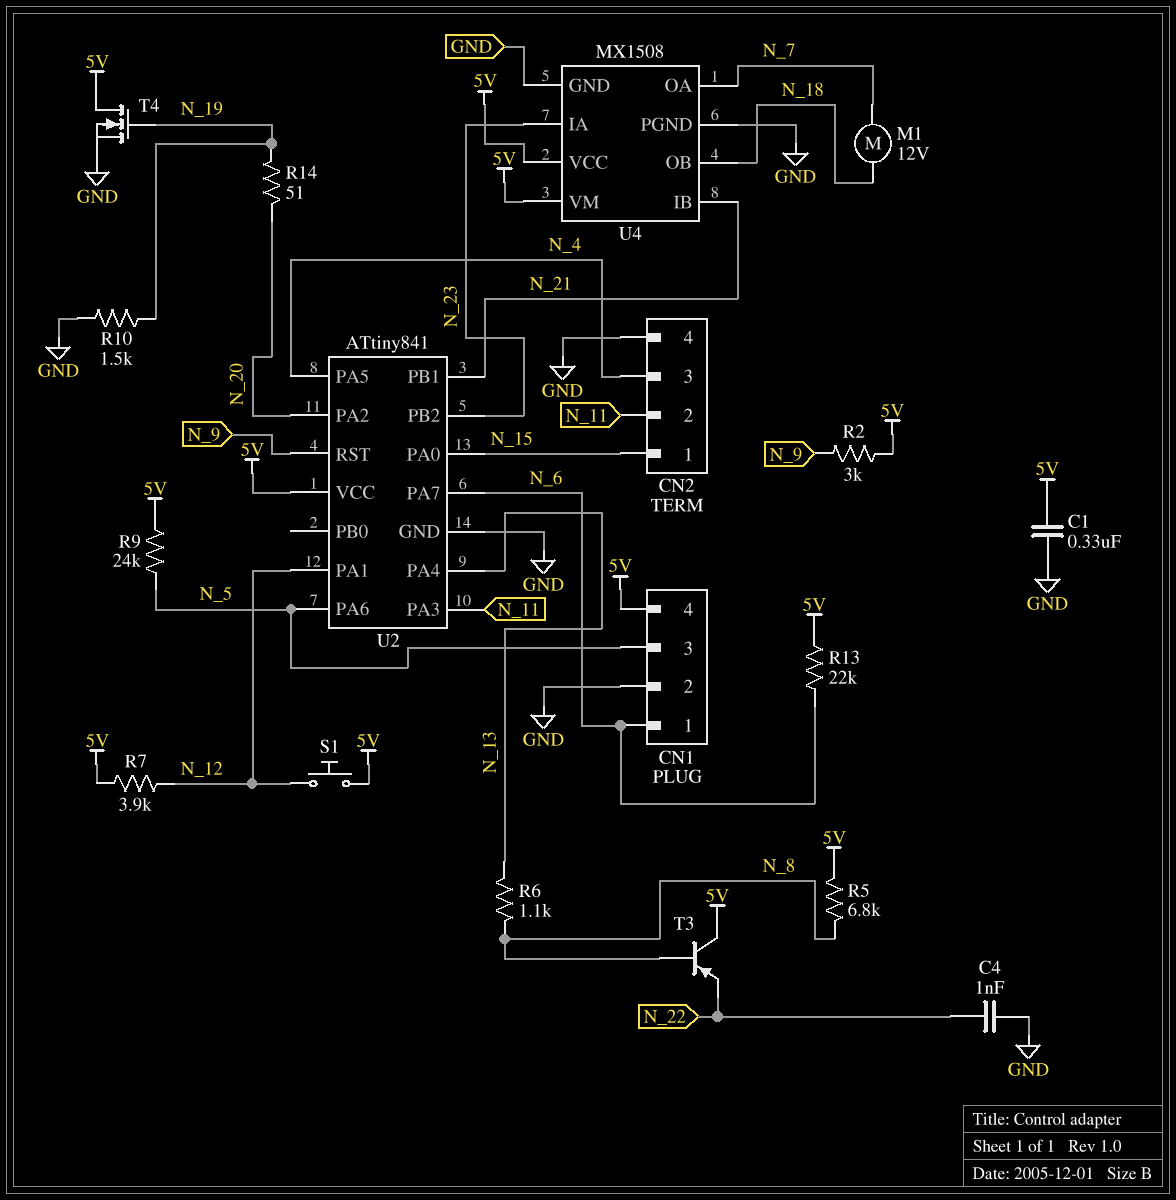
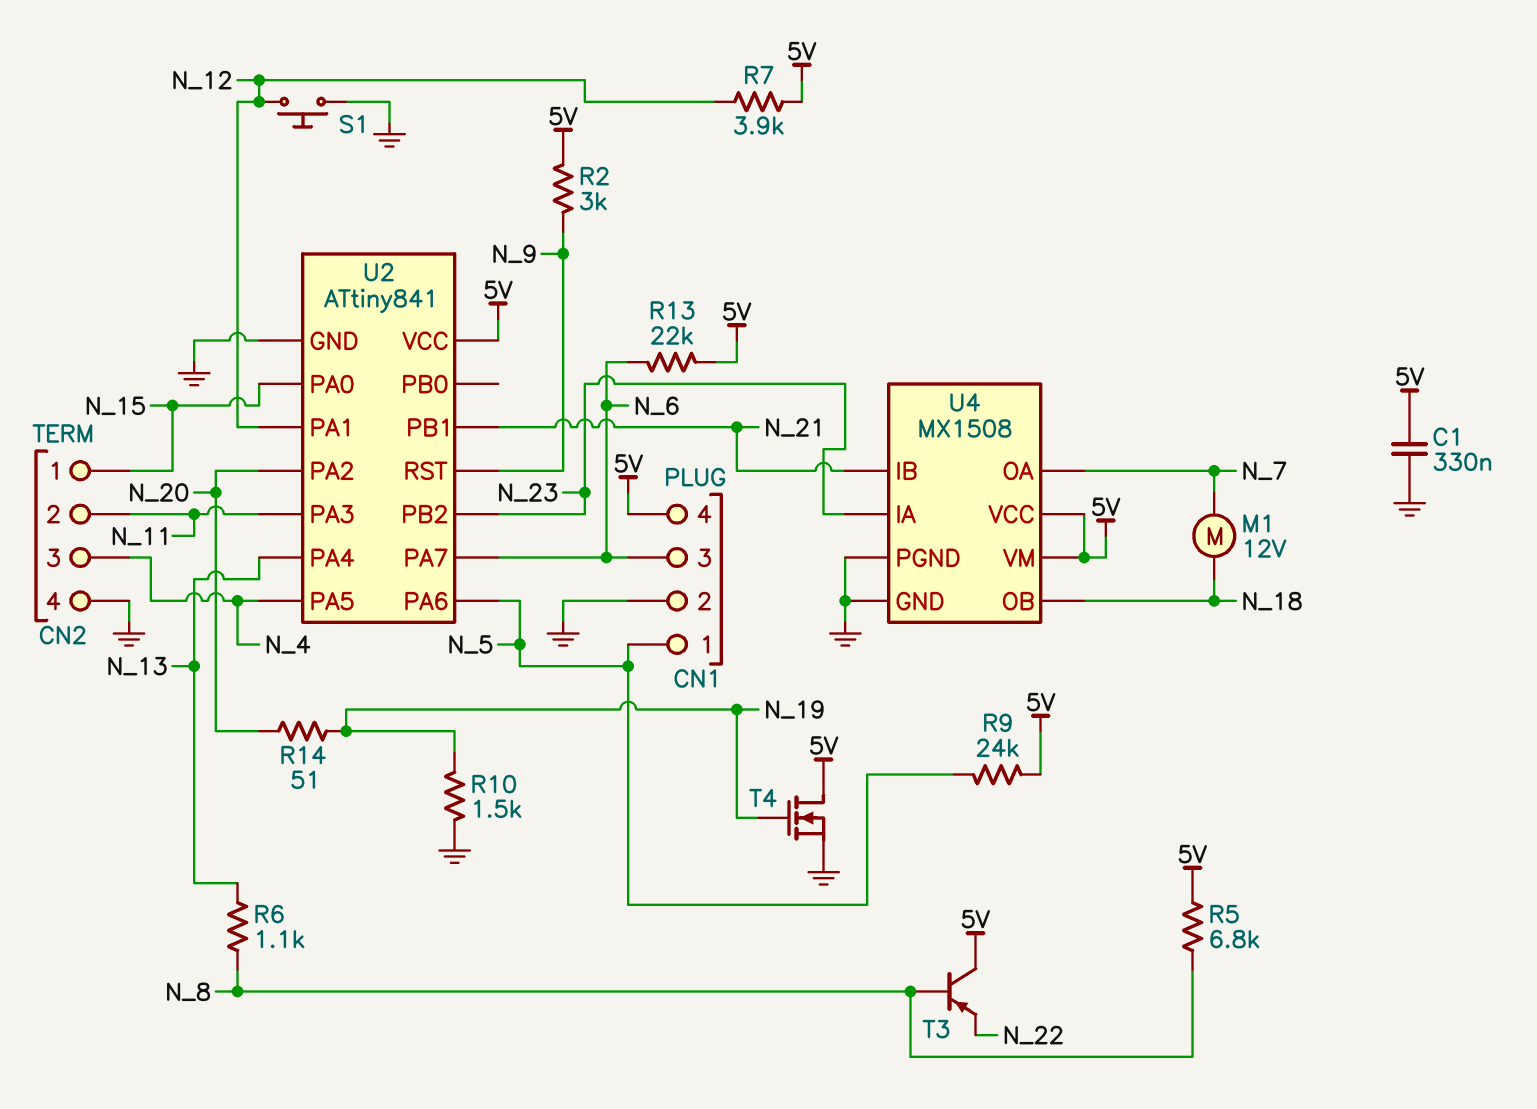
C4: 1nF (GND, N_22) -> none
CN1 pin 1: N_6 -> N_5
CN1 pin 3: N_5 -> N_6
S1: button (5V, N_12) -> button (GND, N_12)

